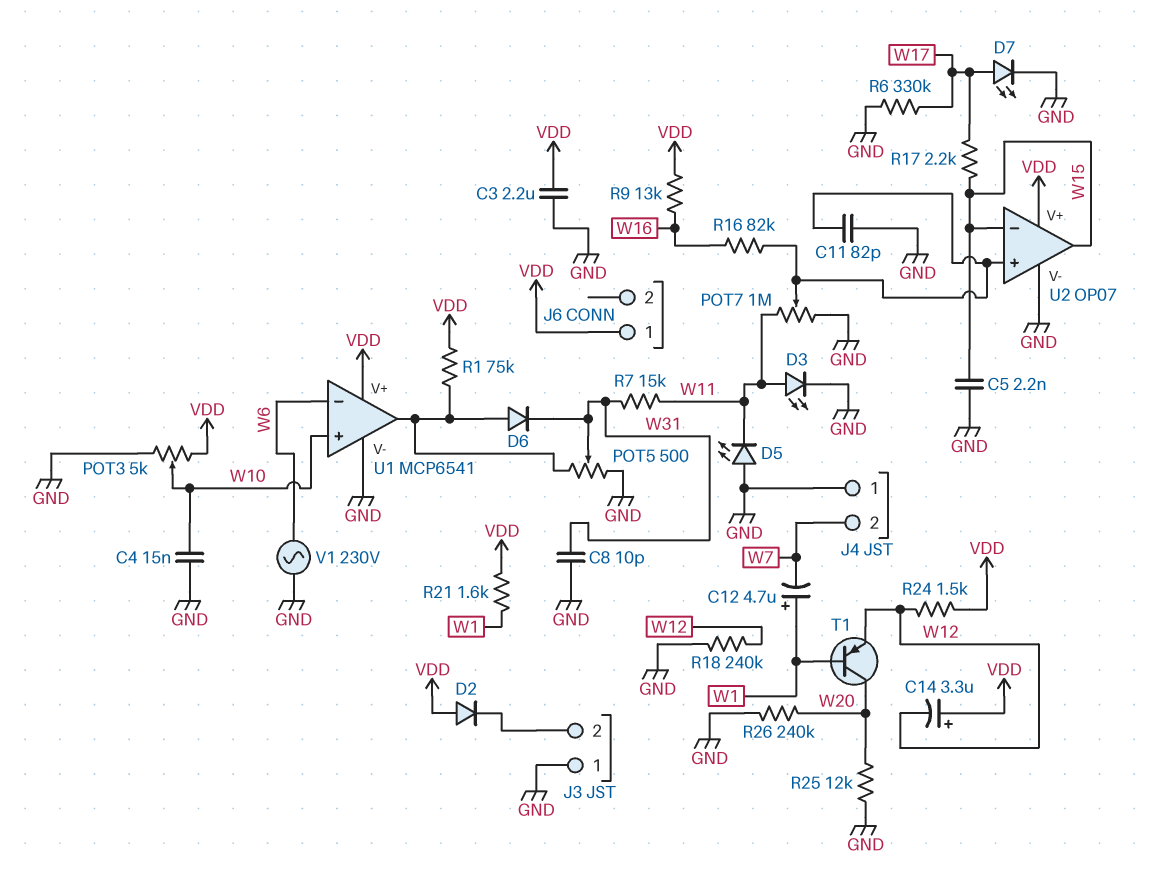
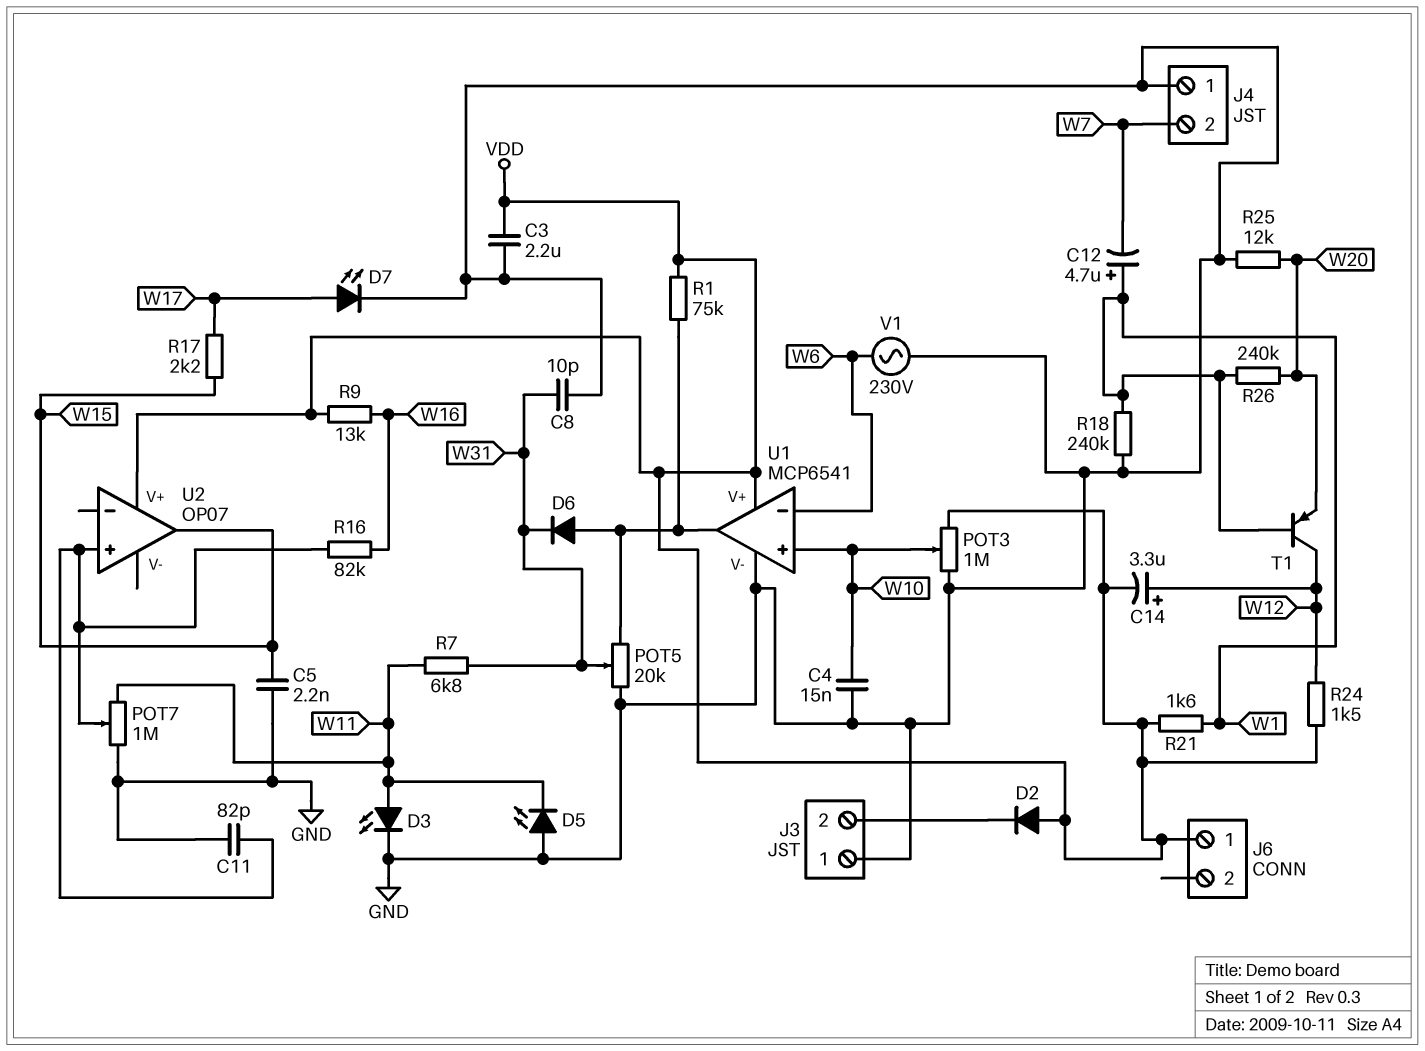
C14: 3.3uF (plus VDD, minus W12) -> 3.3uF (plus W12, minus VDD)
POT3: 5k (GND, VDD, wiper W10) -> 1M (GND, VDD, wiper W10)
POT5: 500 (GND, U1/out, wiper W31) -> 20k (GND, U1/out, wiper W31)
R6: 330k (GND, W17) -> none
R7: 15k (W11, W31) -> 6.8k (W11, W31)
R18: 240k (GND, W12) -> 240k (GND, W1)
R26: 240k (GND, W20) -> 240k (W1, W20)
T1: PNP (B W1, C W20, E W12) -> PNP (B W1, C W12, E W20)
U2 pin V-: GND -> none
U2 pin in-: W15 -> none

